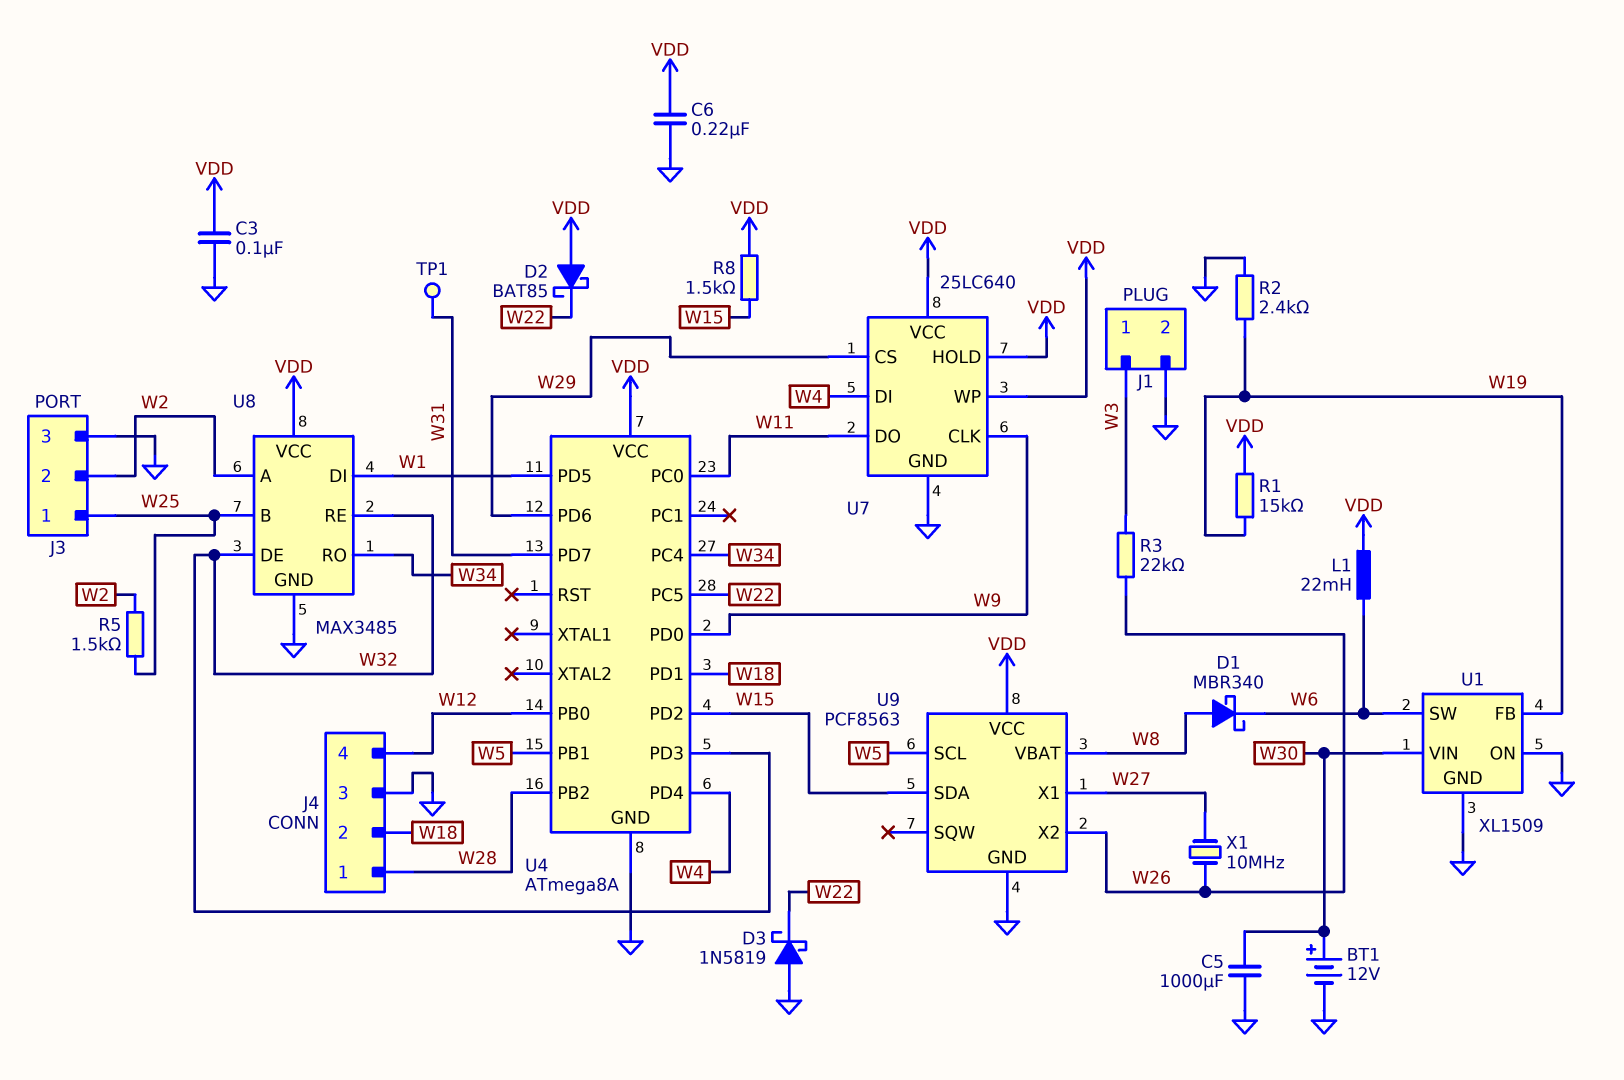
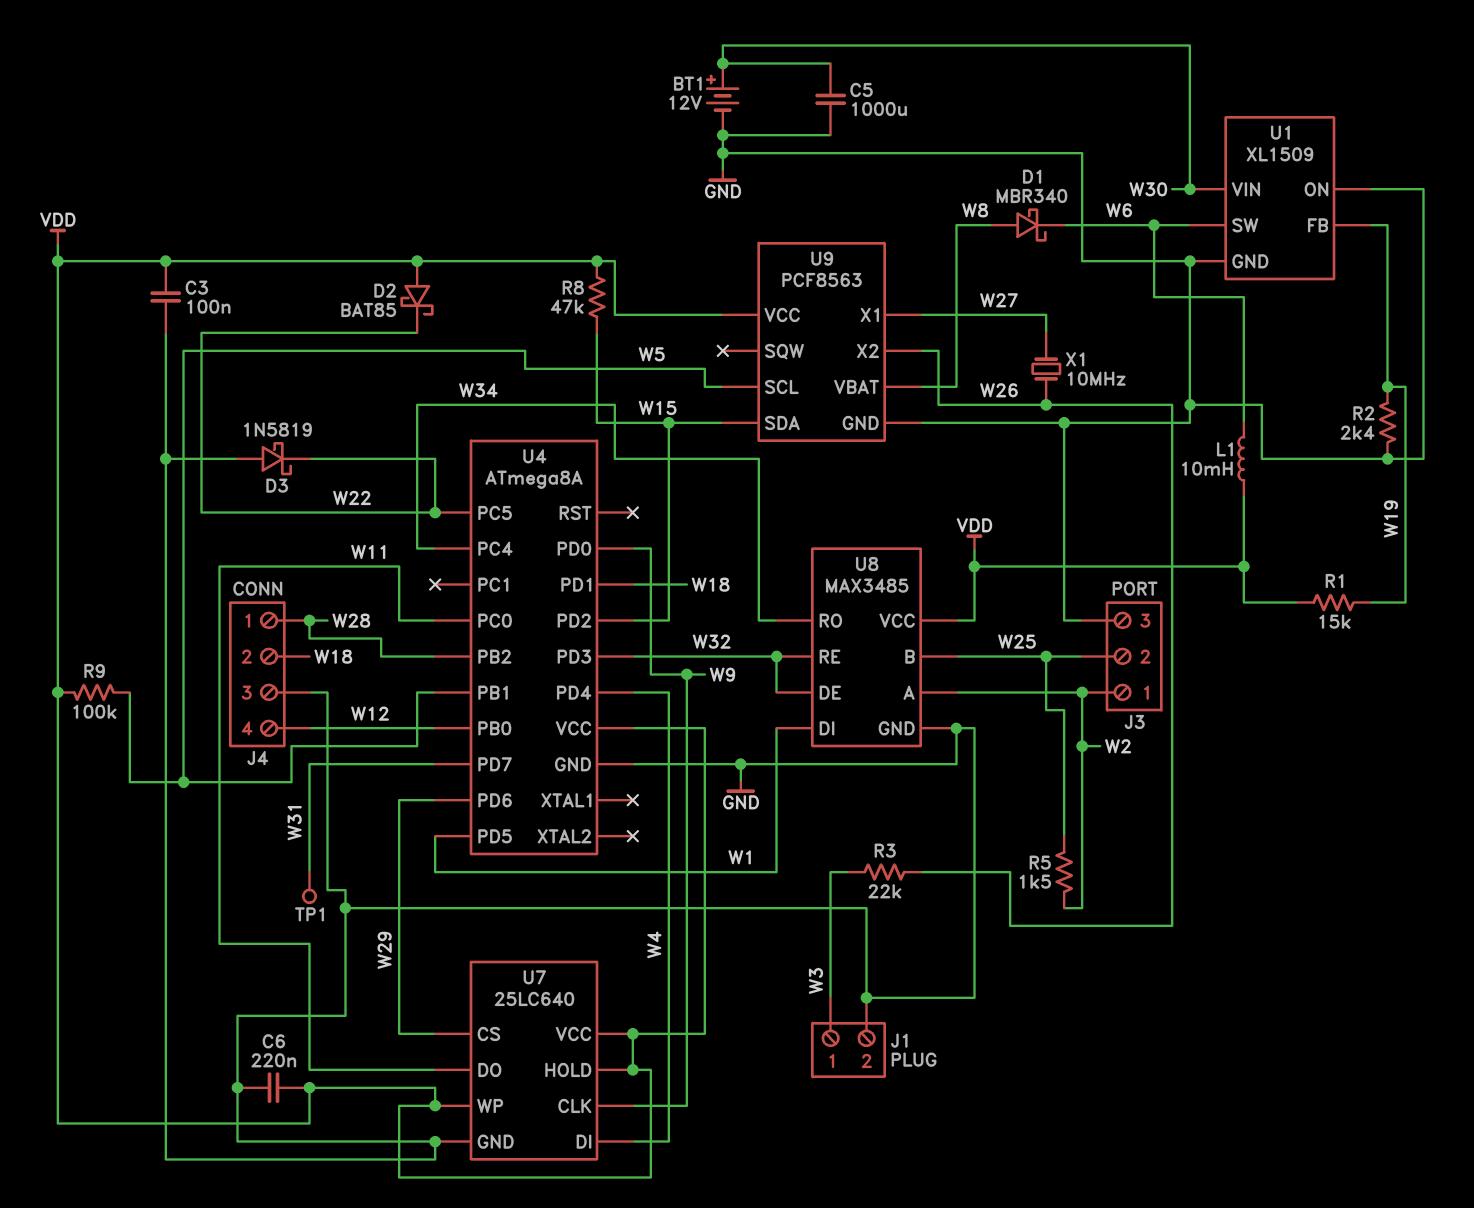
J3 pin 1: W25 -> W2
J3 pin 2: W2 -> W25
L1: 22mH (VDD, W6) -> 10mH (VDD, W6)
R8: 1.5k (VDD, W15) -> 47k (VDD, W15)
R9: none -> 100k (VDD, W5)

